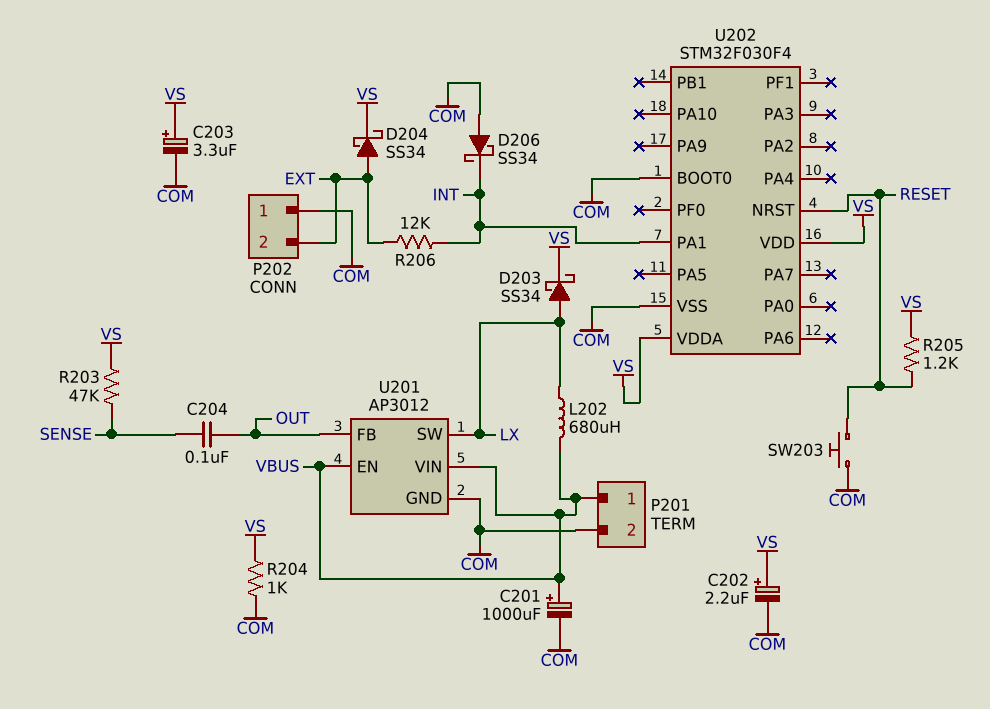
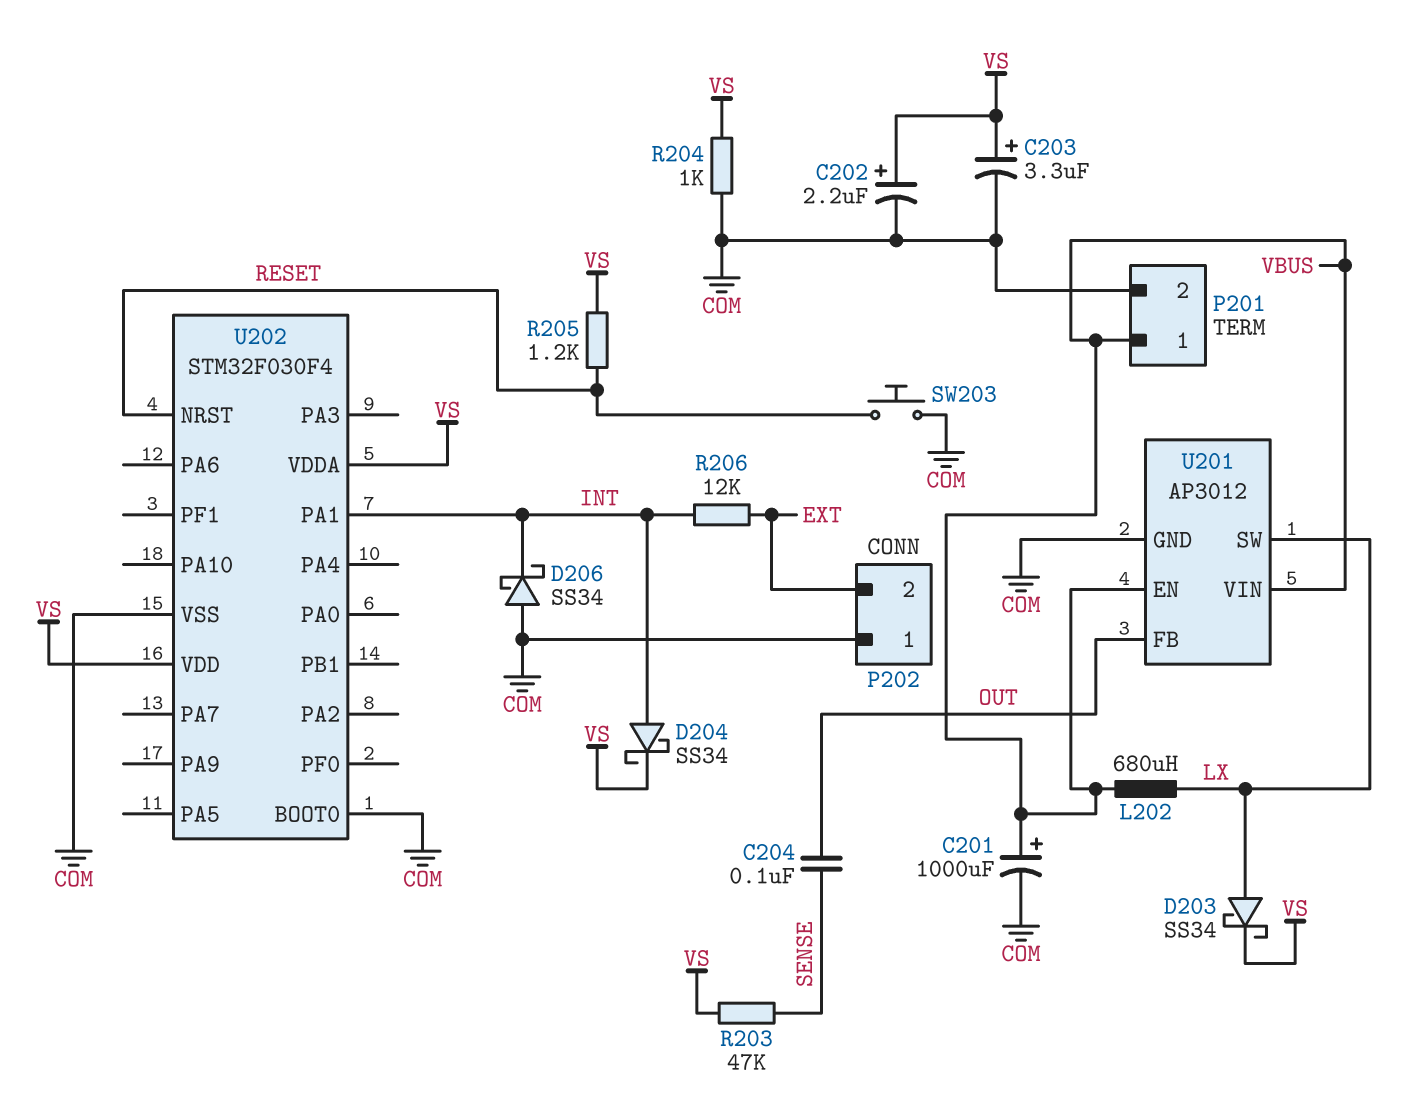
D204: schottky SS34 (A EXT, K VS) -> schottky SS34 (A INT, K VS)

